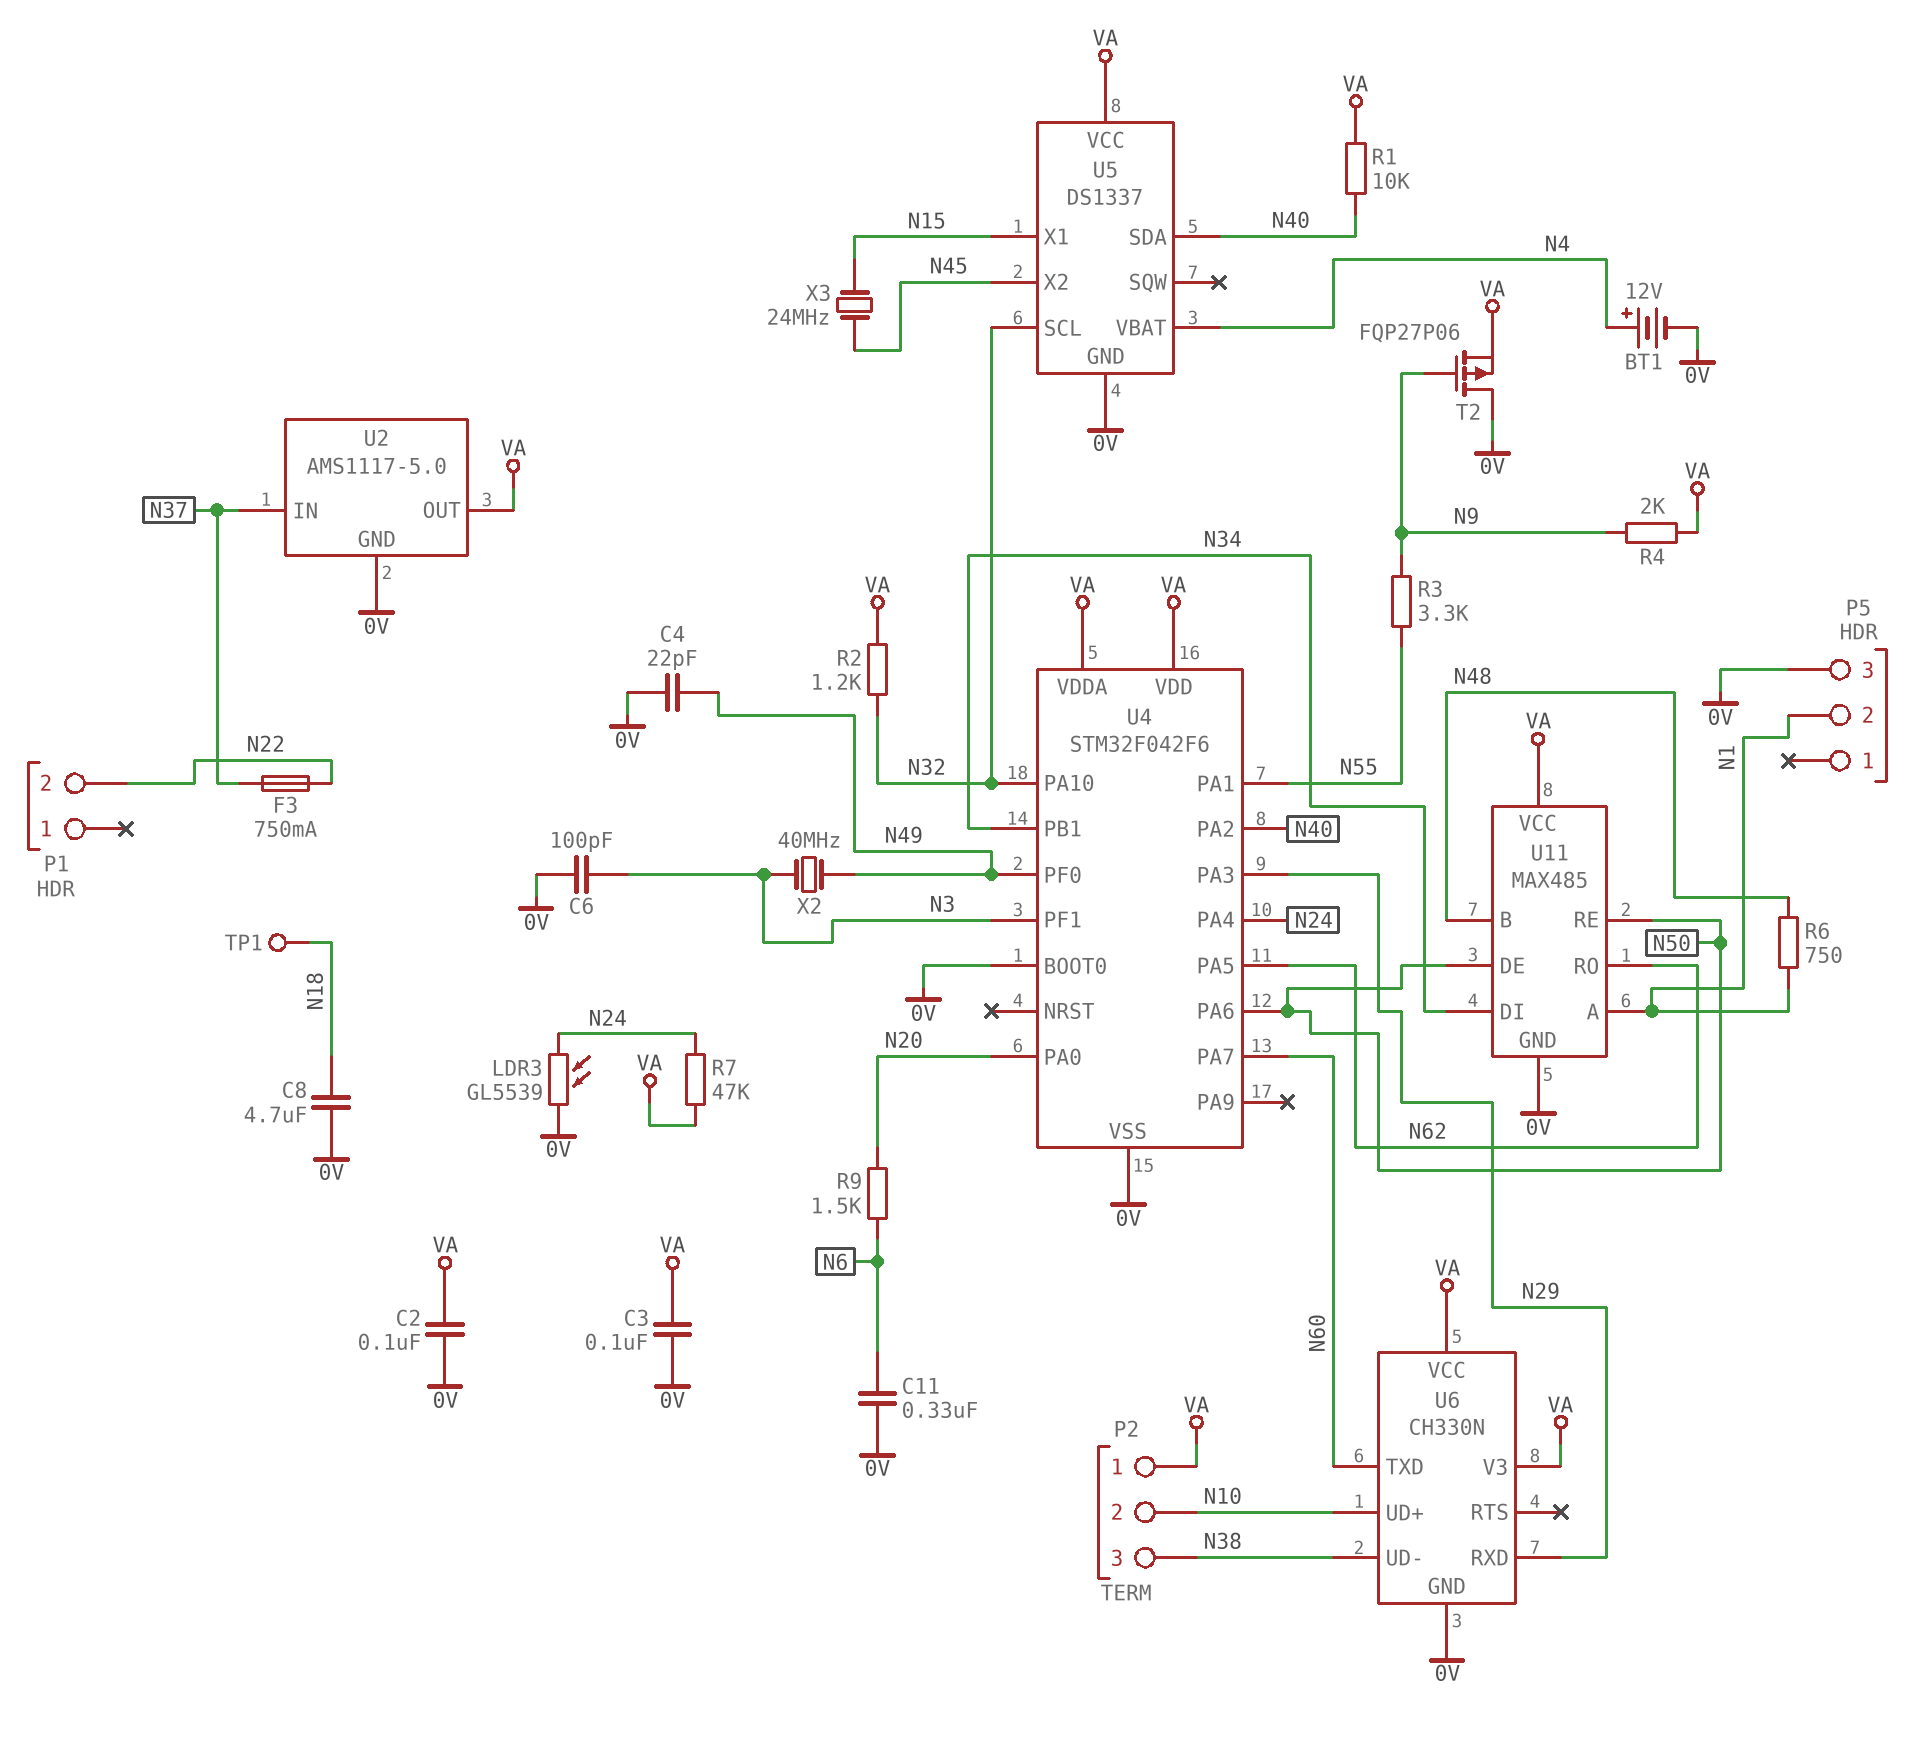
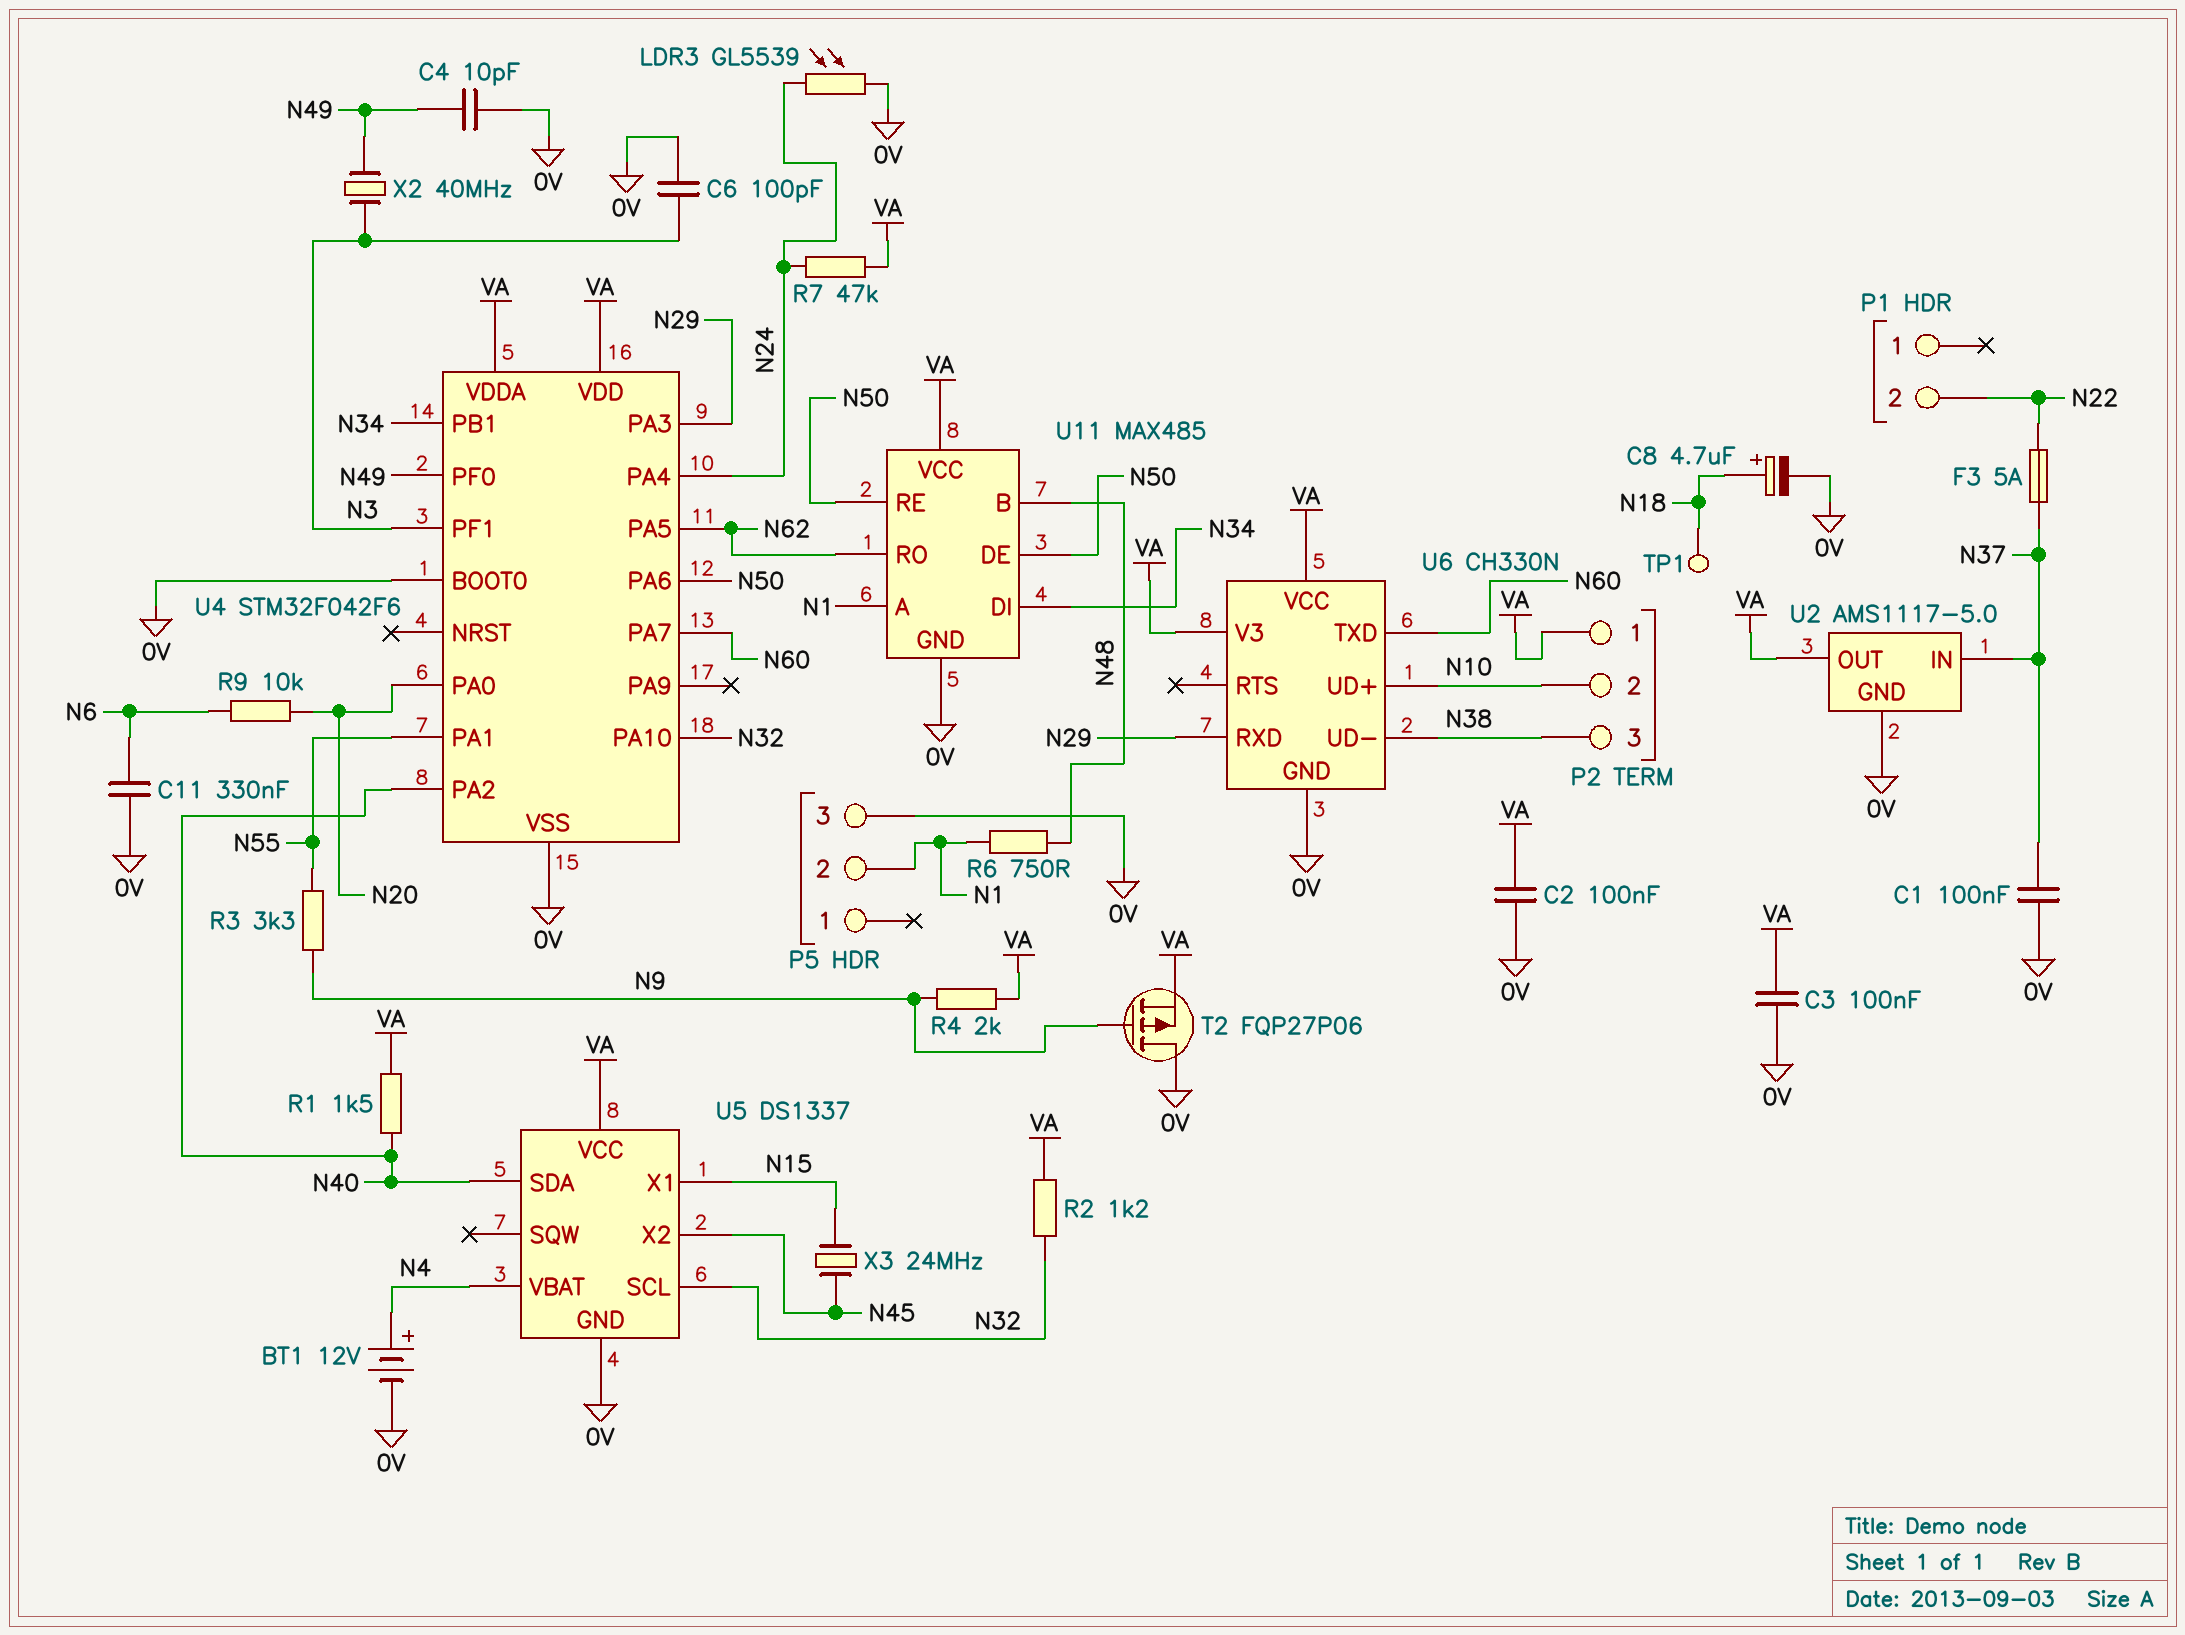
C1: none -> 100nF (0V, N37)
C4: 22pF (0V, N49) -> 10pF (0V, N49)
C8: 4.7uF (0V, N18) -> 4.7uF (plus N18, minus 0V)
F3: 750mA (N22, N37) -> 5A (N22, N37)
R1: 10k (N40, VA) -> 1.5k (N40, VA)
R9: 1.5k (N6, N20) -> 10k (N6, N20)

